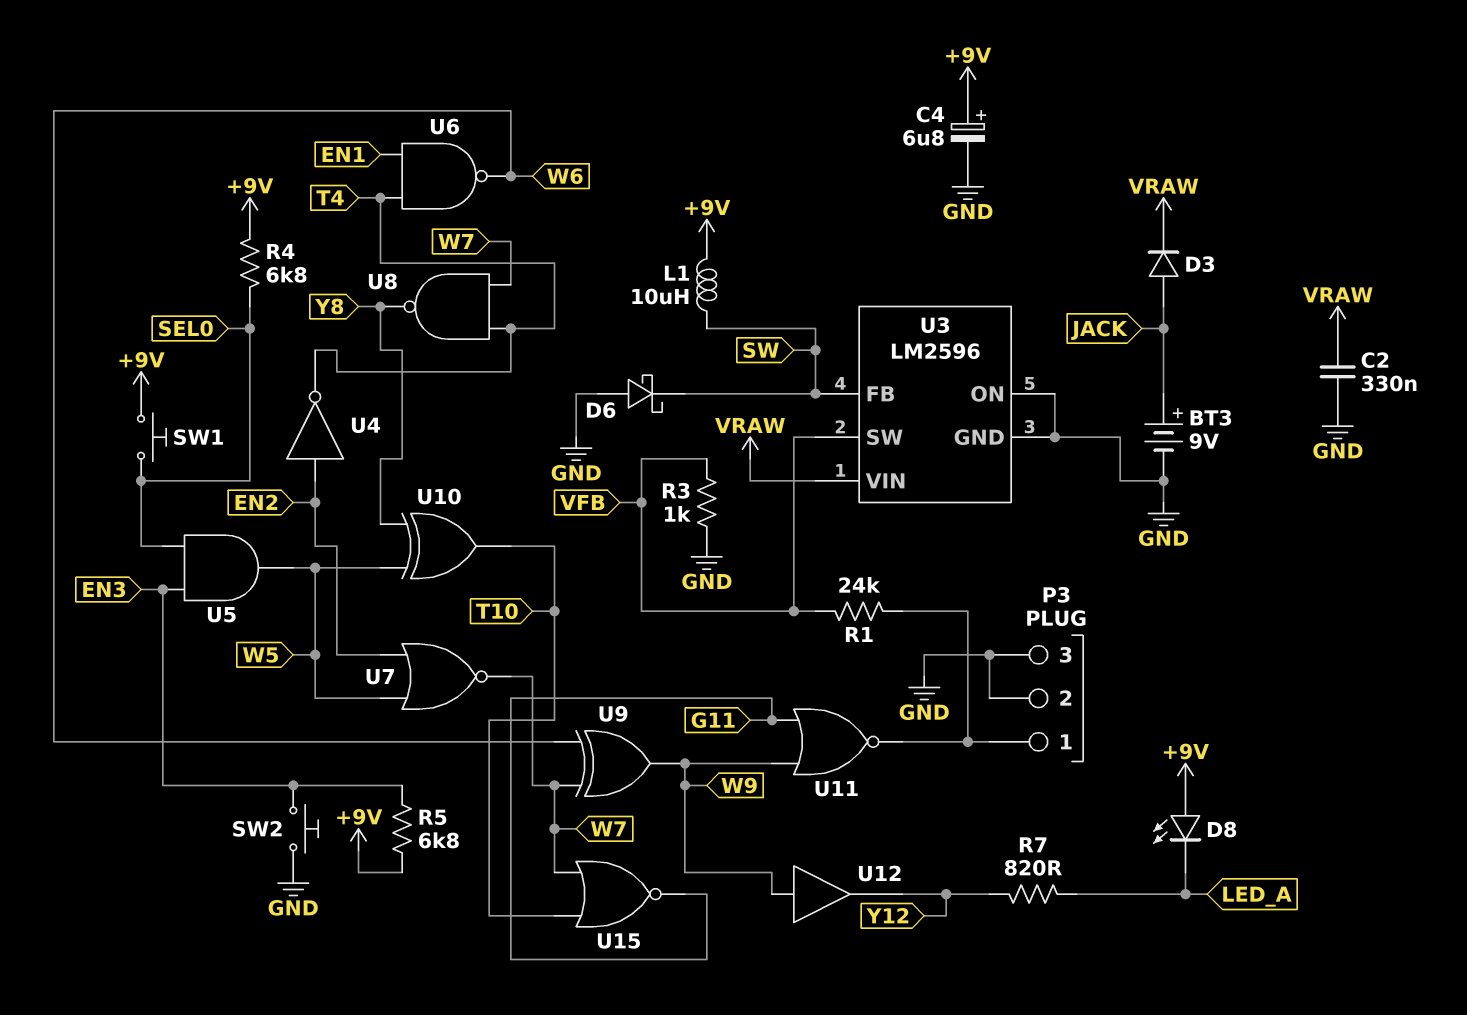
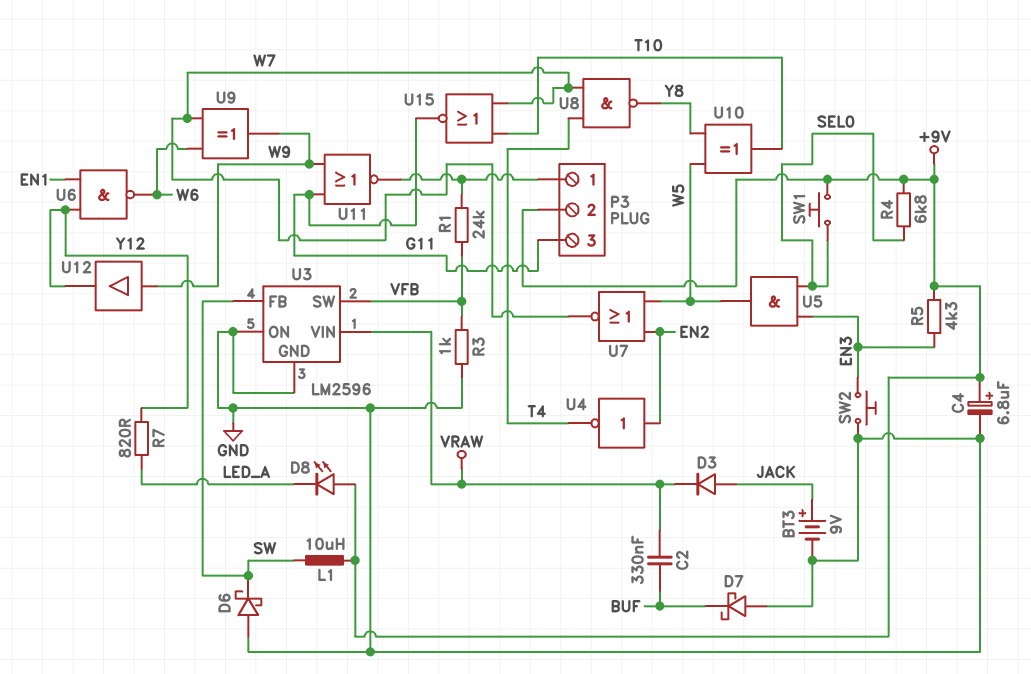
C2: 330nF (GND, VRAW) -> 330nF (BUF, VRAW)
D7: none -> schottky (A GND, K BUF)
P3 pin 2: GND -> +9V
P3 pin 3: GND -> G11
R5: 6.8k (+9V, EN3) -> 4.3k (+9V, EN3)
U6: NAND (in EN1, in T4, out W6) -> NAND (in EN1, in Y12, out W6)

